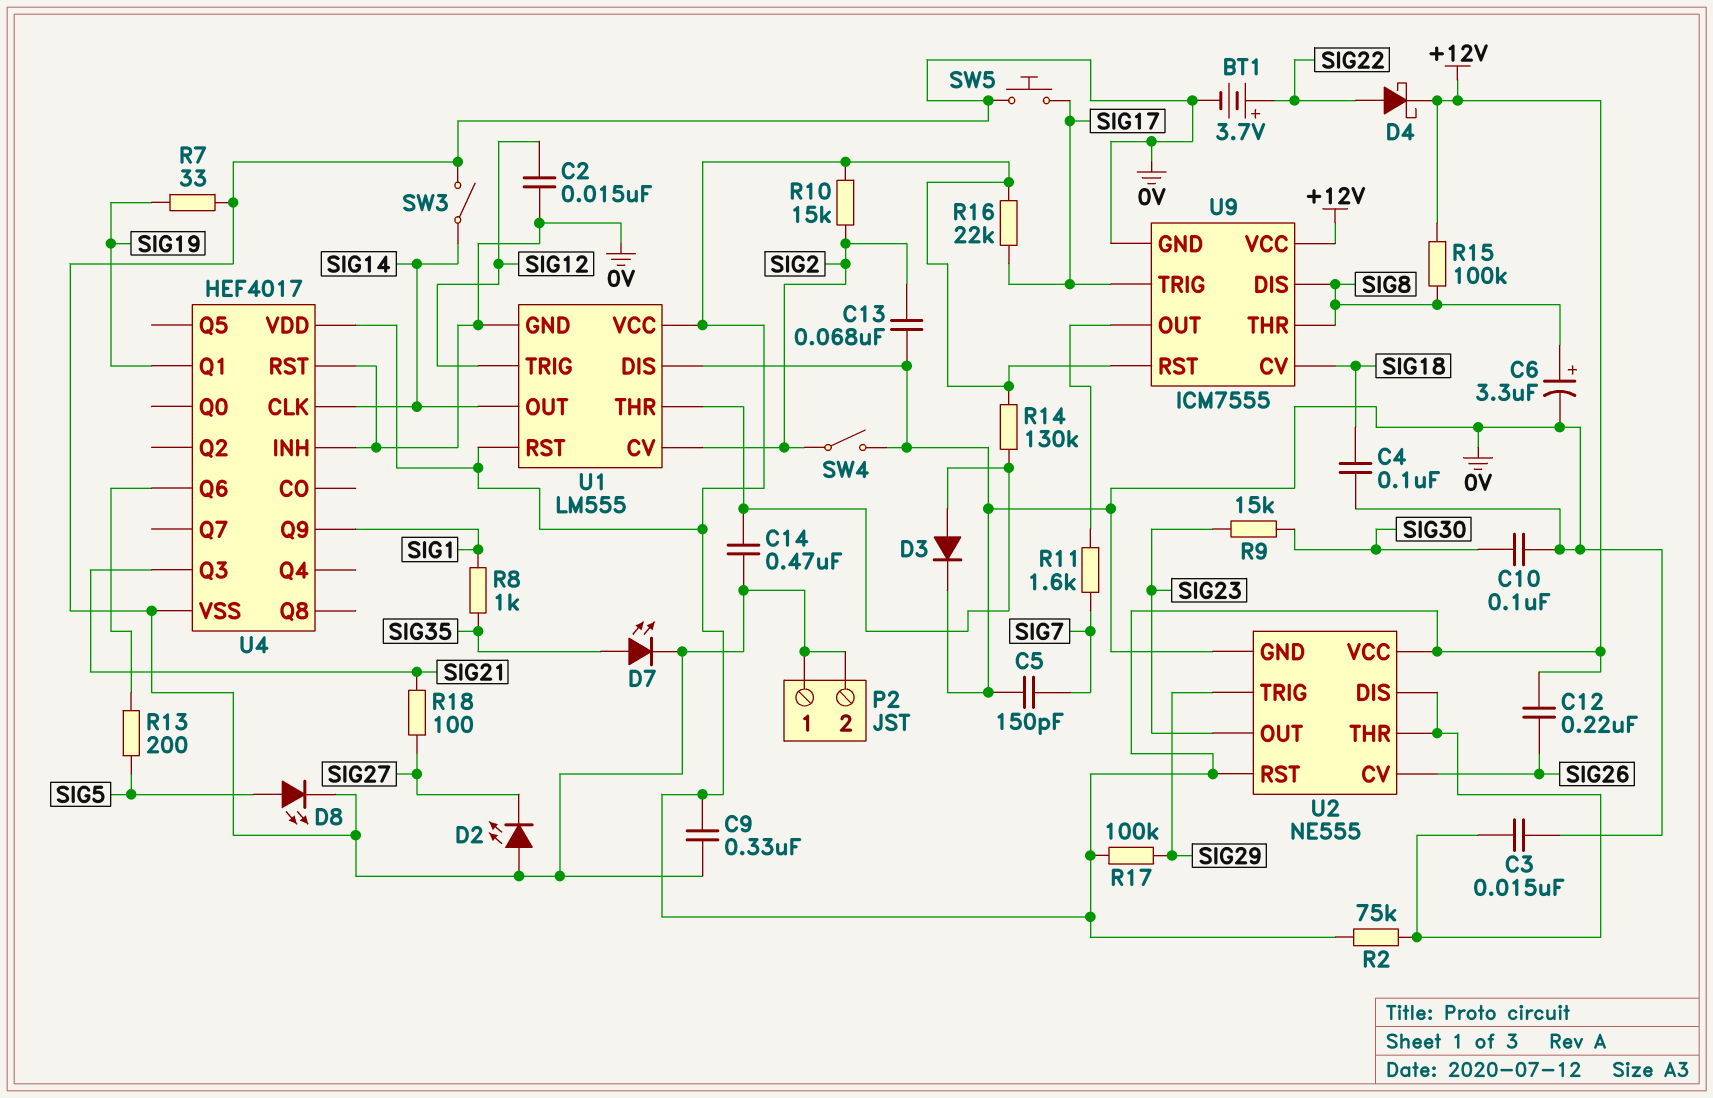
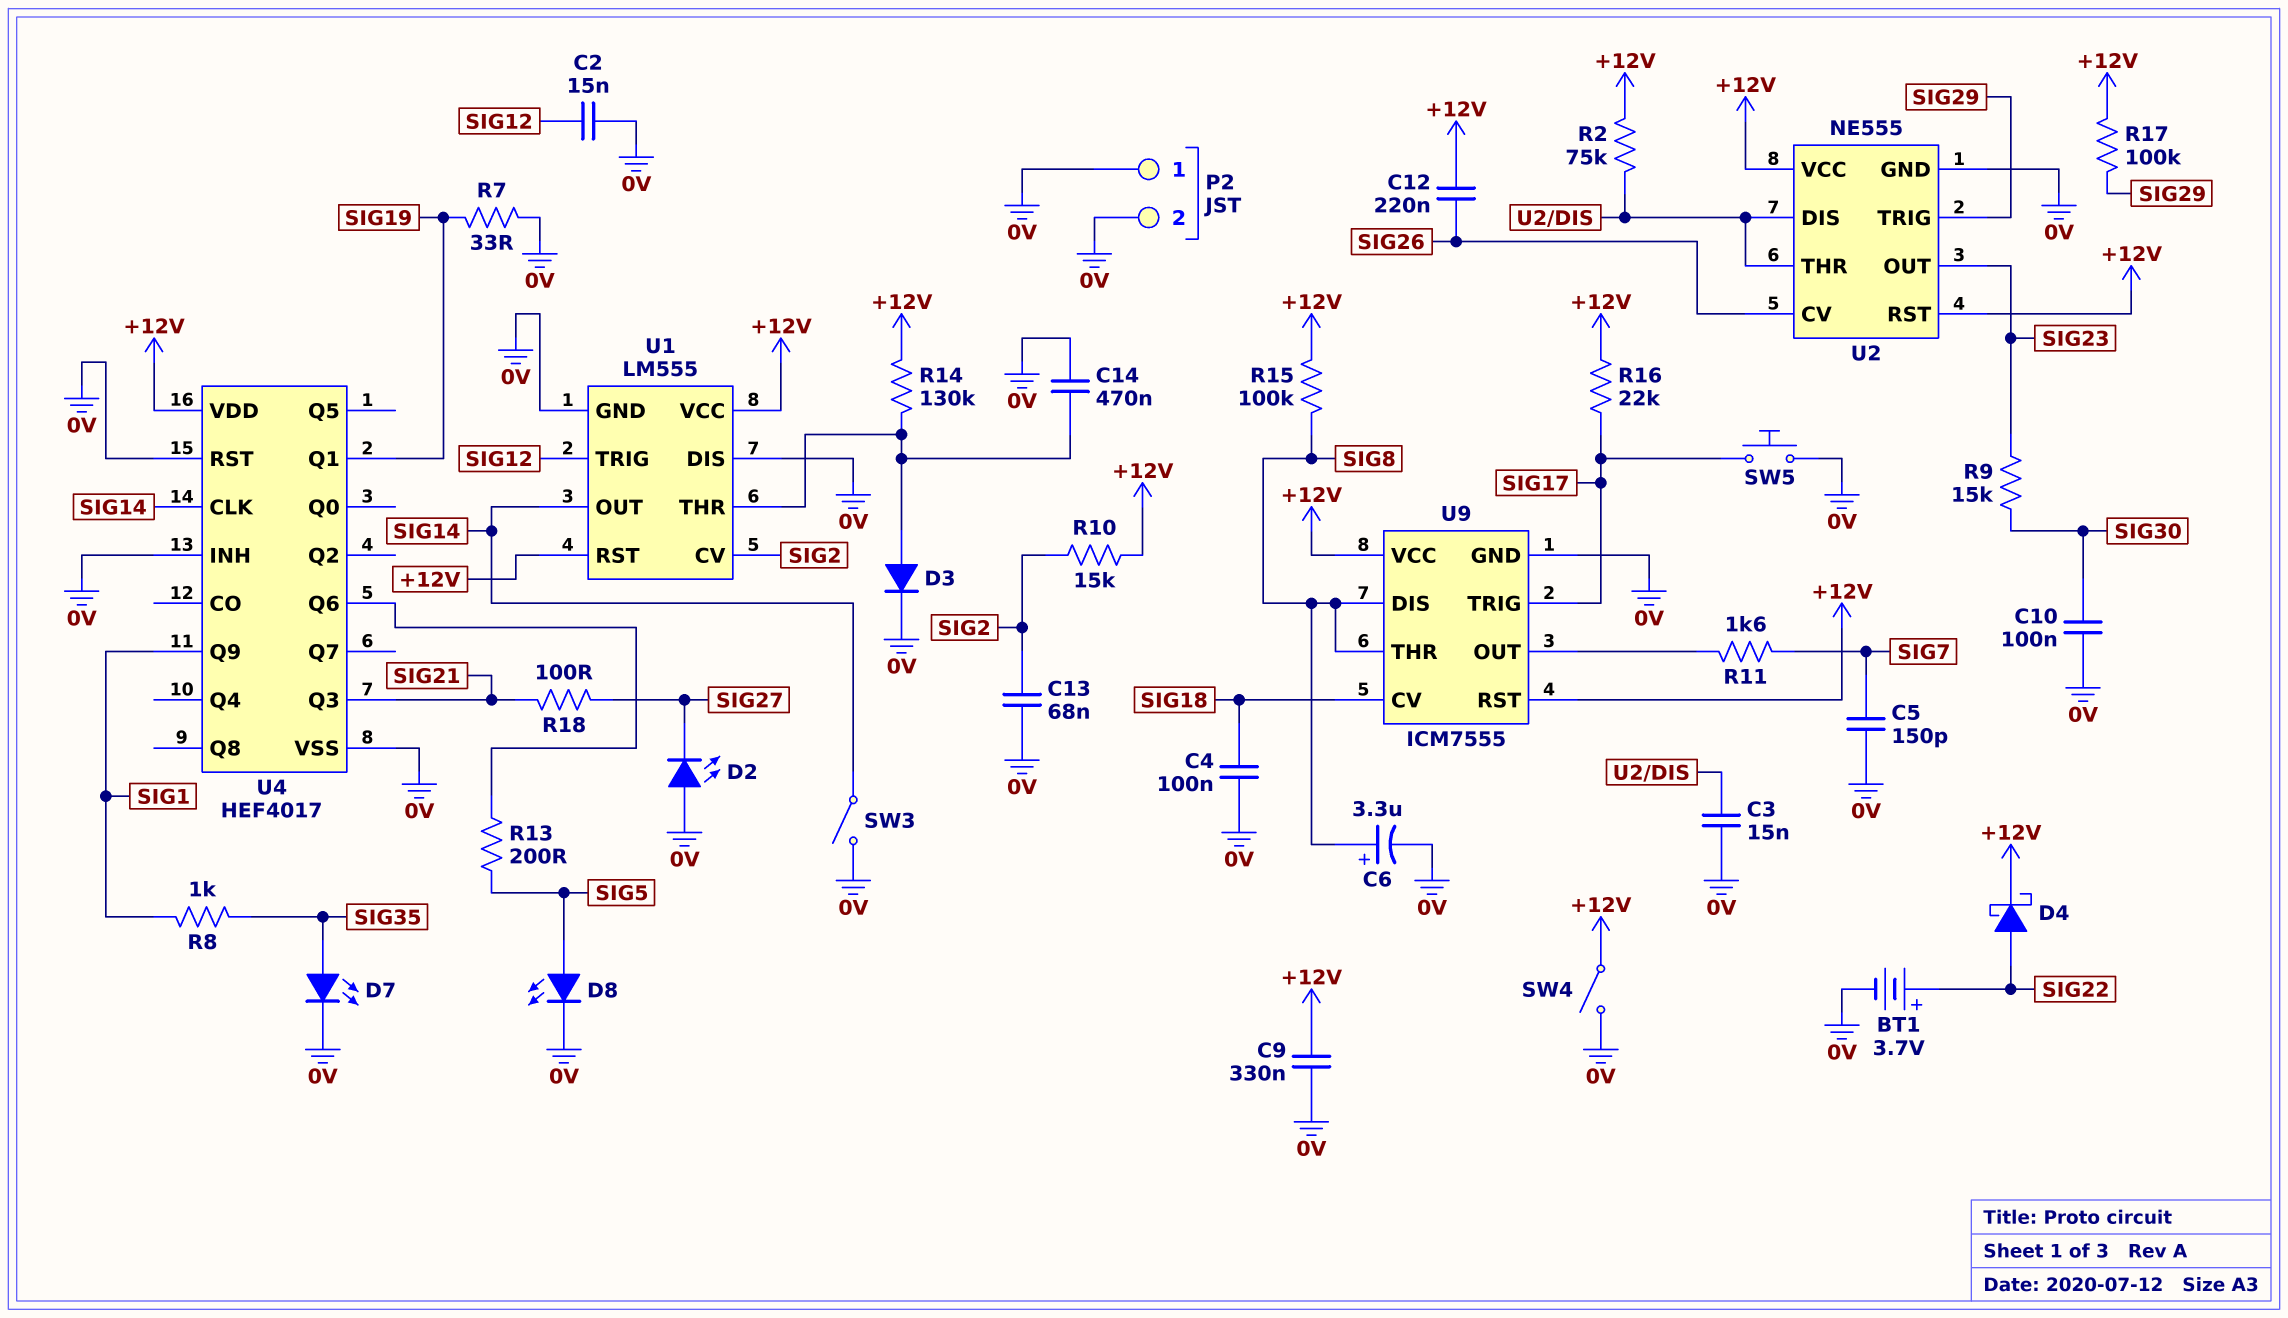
SW4: switch (0V, SIG2) -> switch (+12V, 0V)

